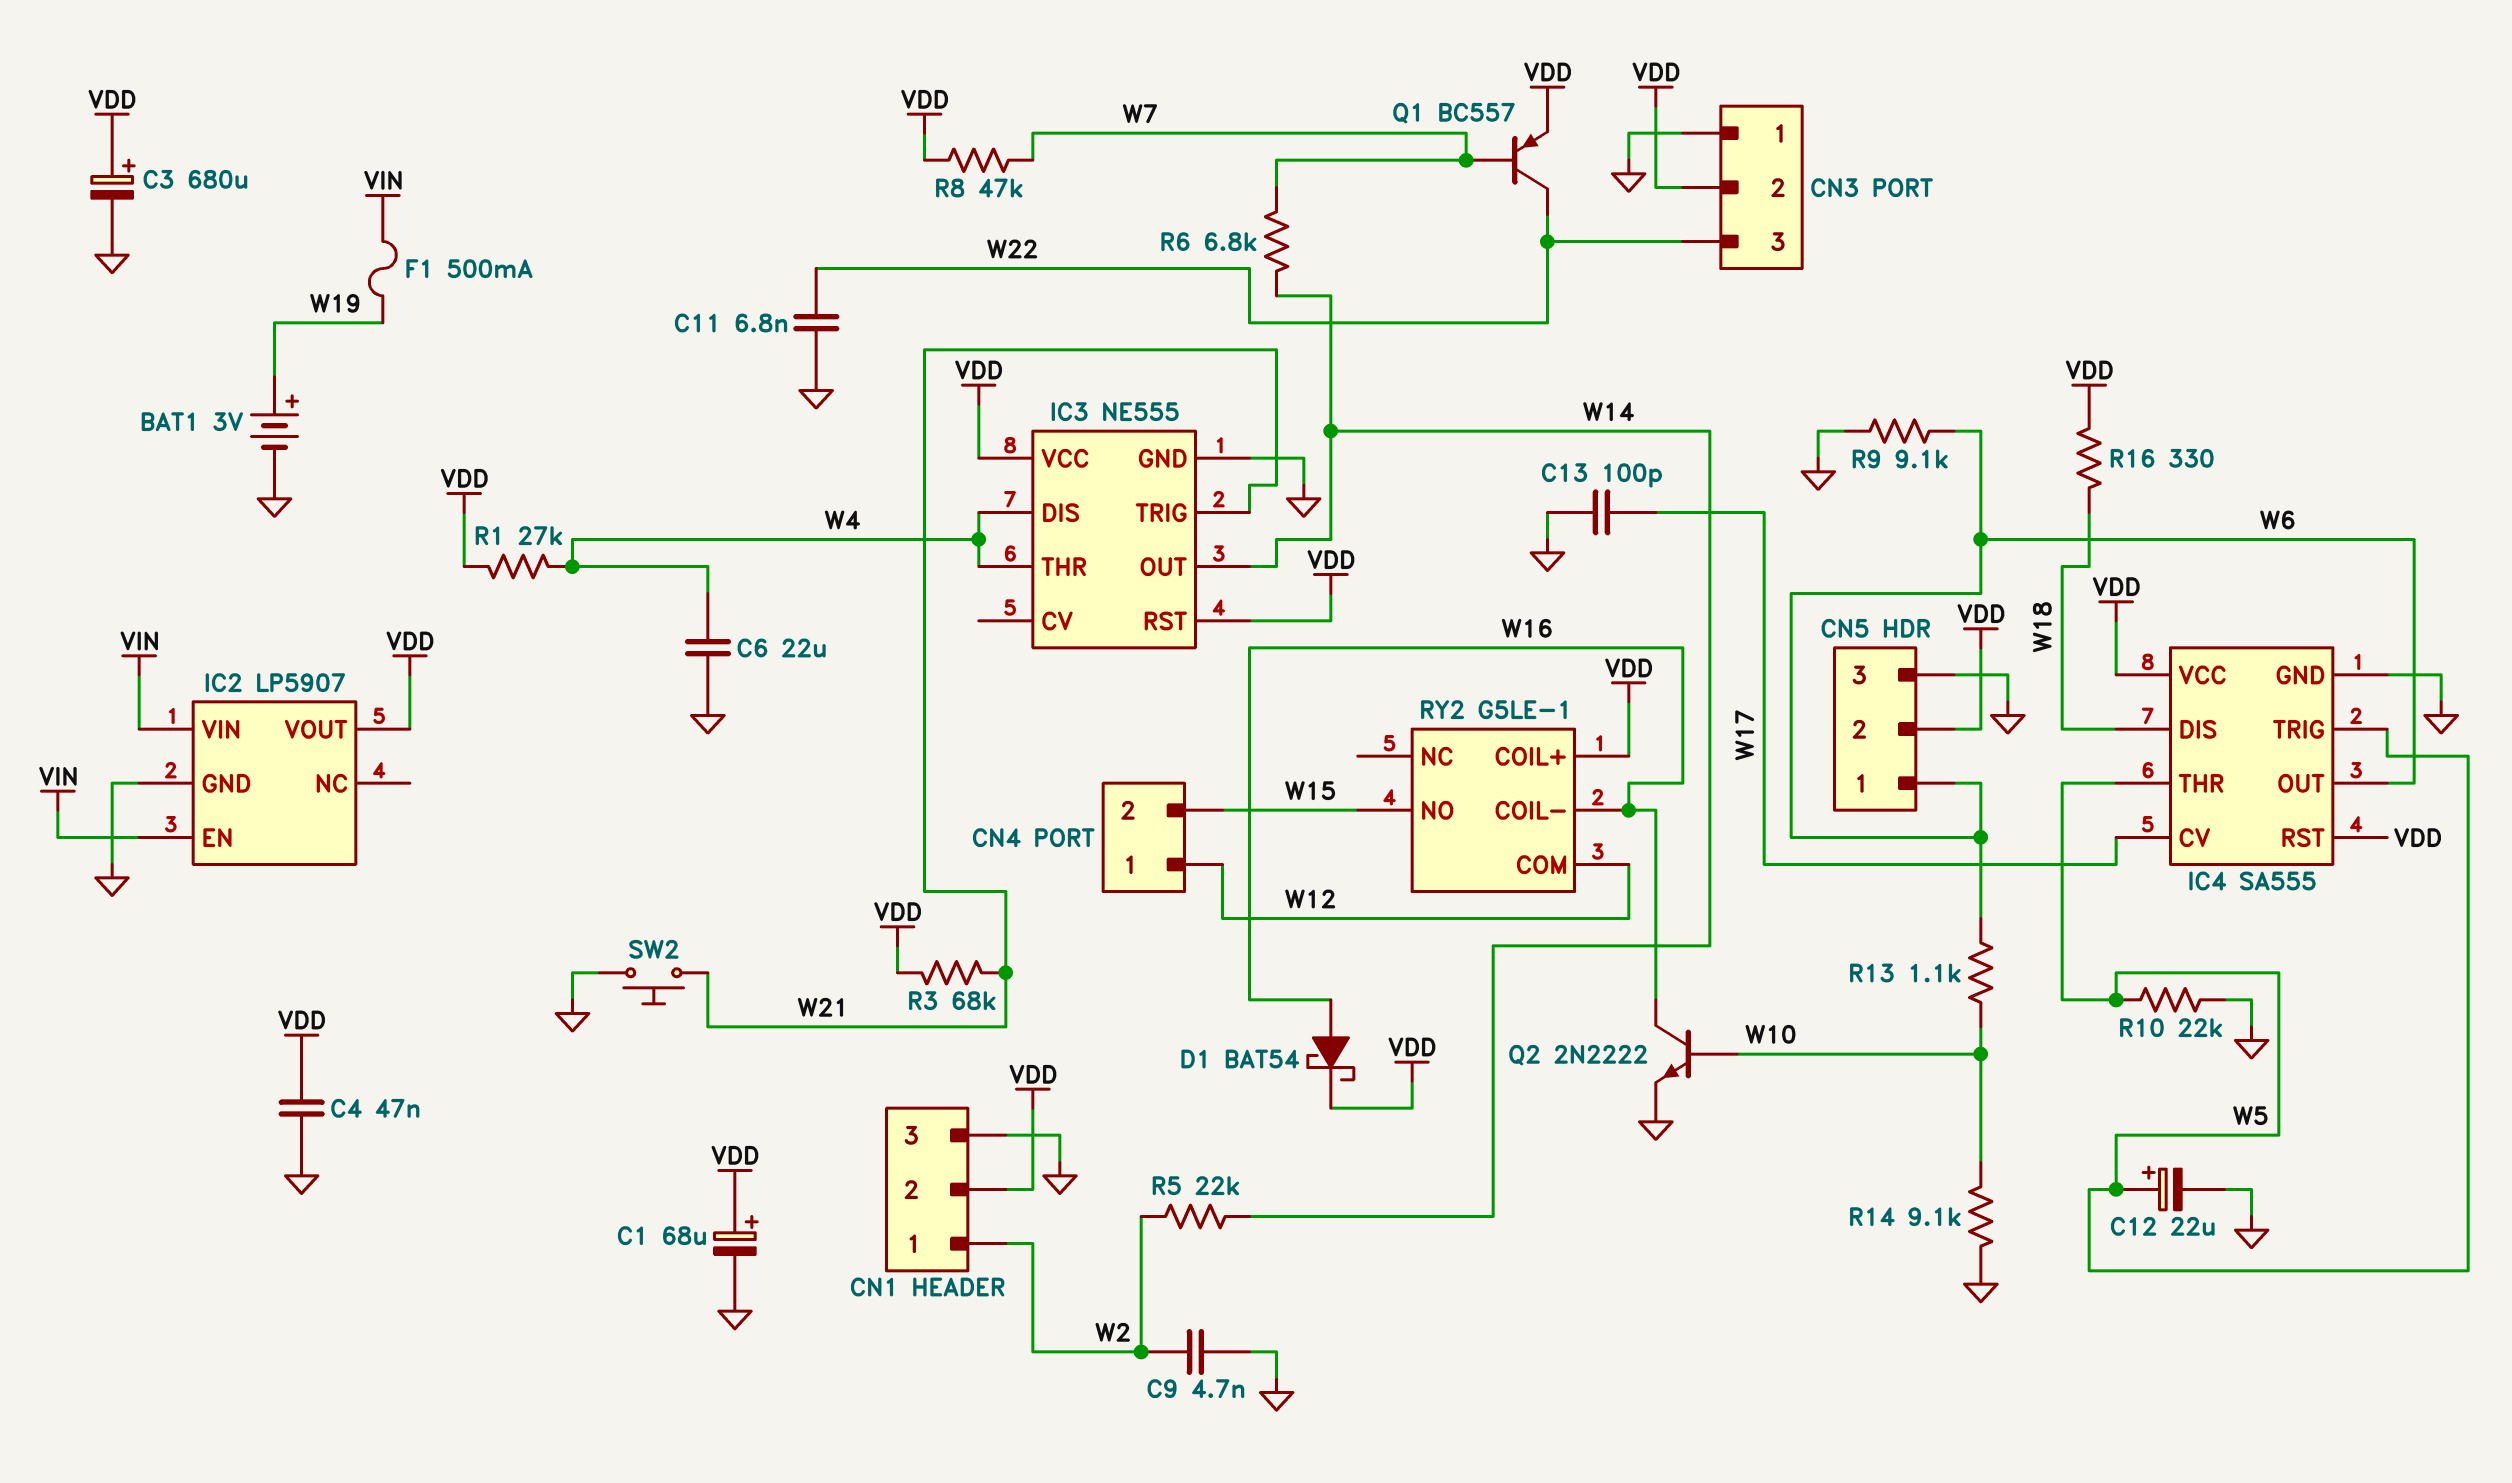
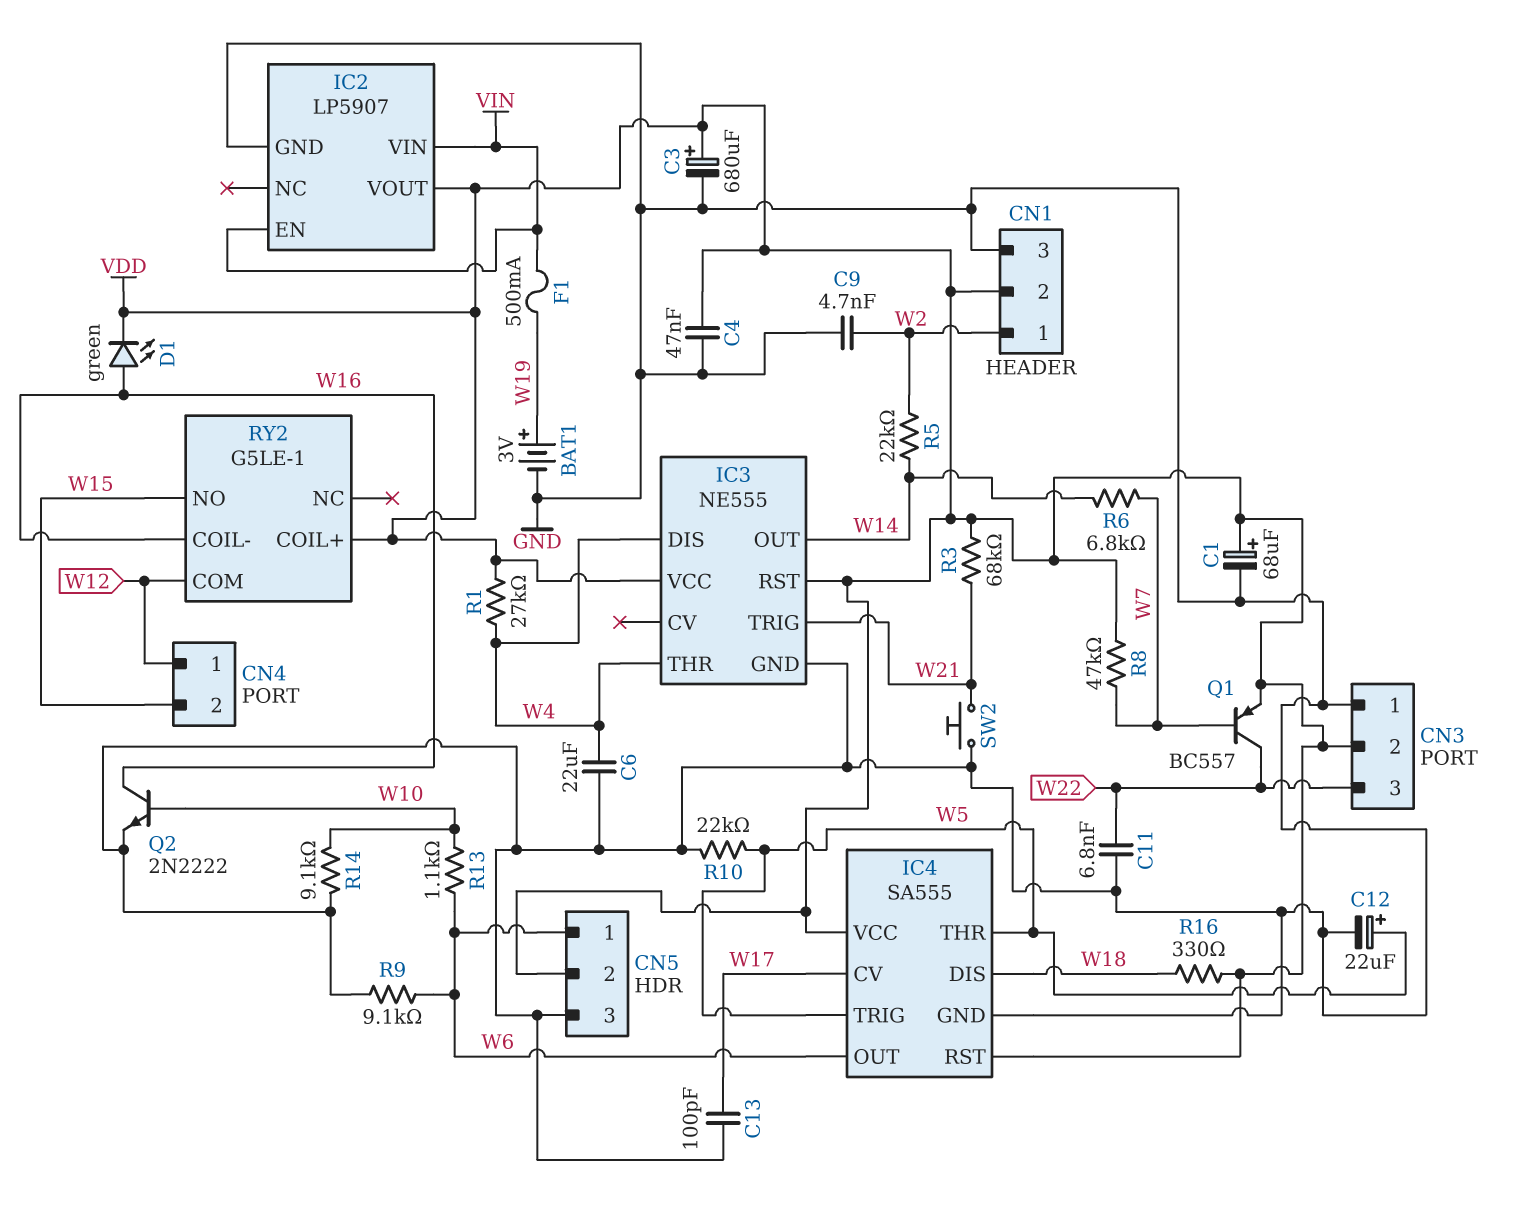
D1: schottky BAT54 (A W16, K VDD) -> LED green (A W16, K VDD)

